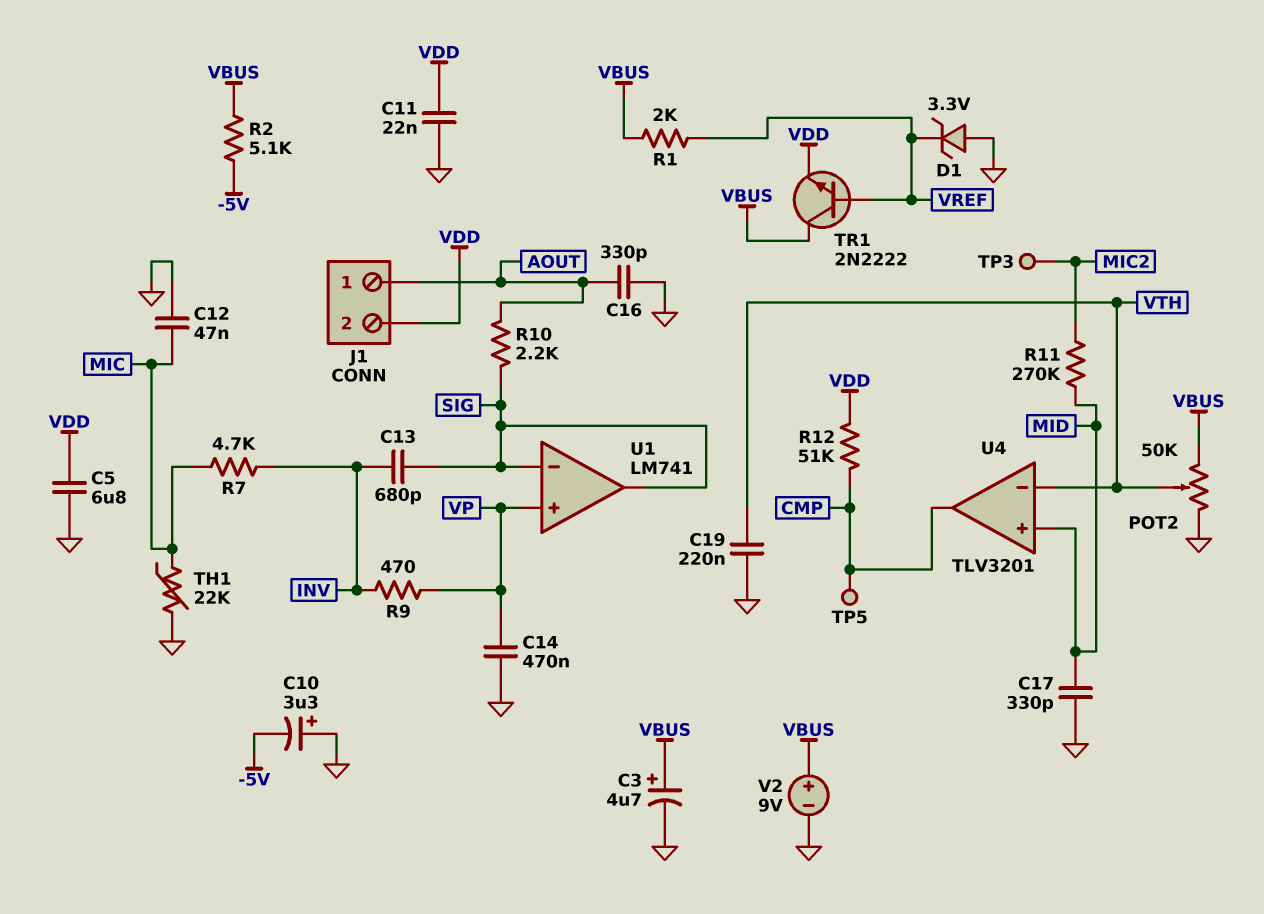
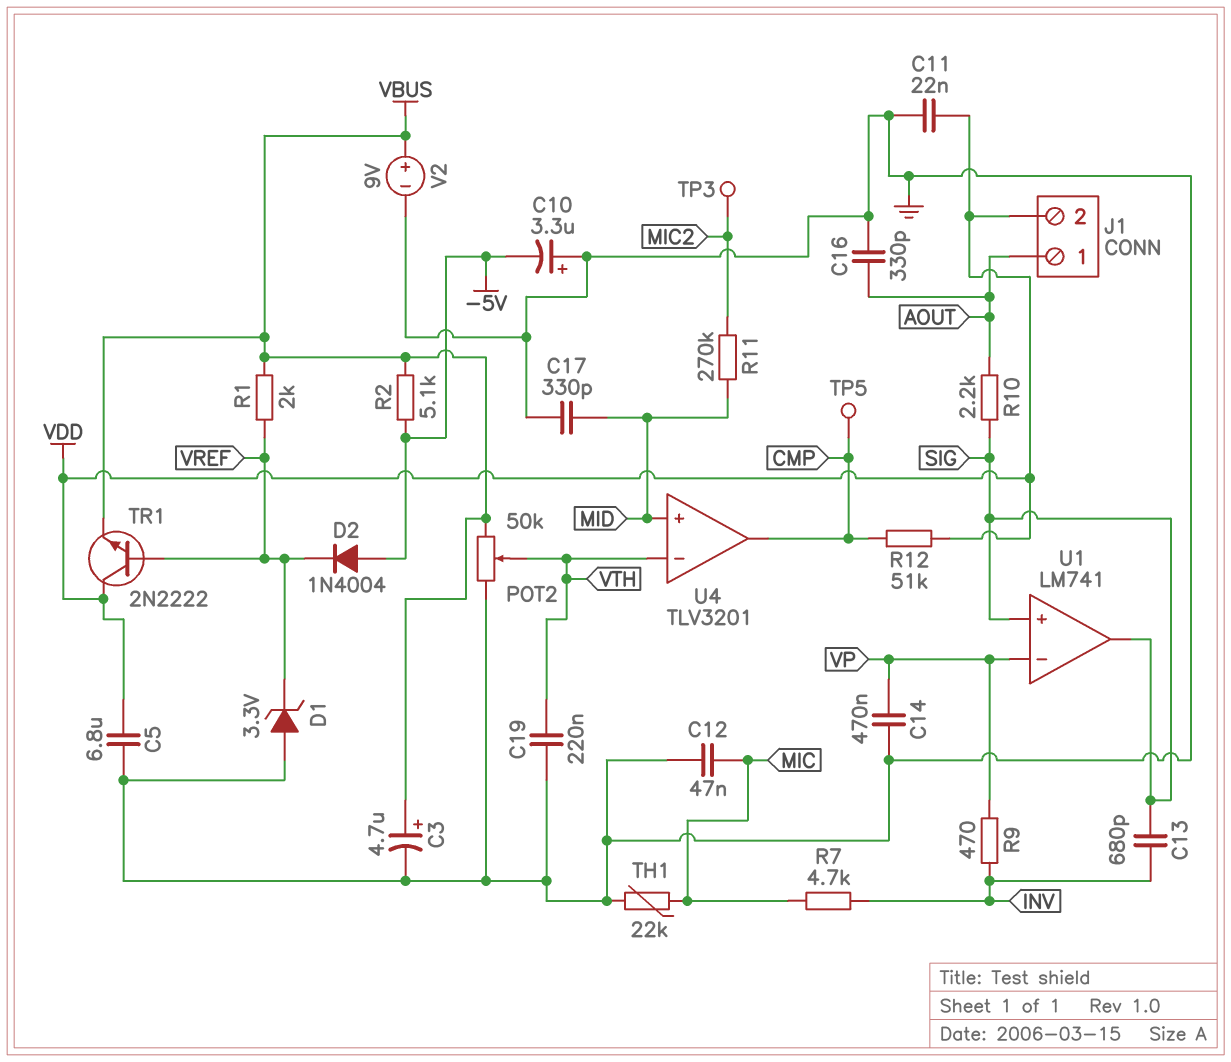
D2: none -> diode 1N4004 (A -5V, K VREF)
TR1: NPN 2N2222 (B VREF, C VBUS, E VDD) -> NPN 2N2222 (B VREF, C VDD, E VBUS)
U1 pin in+: VP -> SIG
U1 pin in-: SIG -> VP

